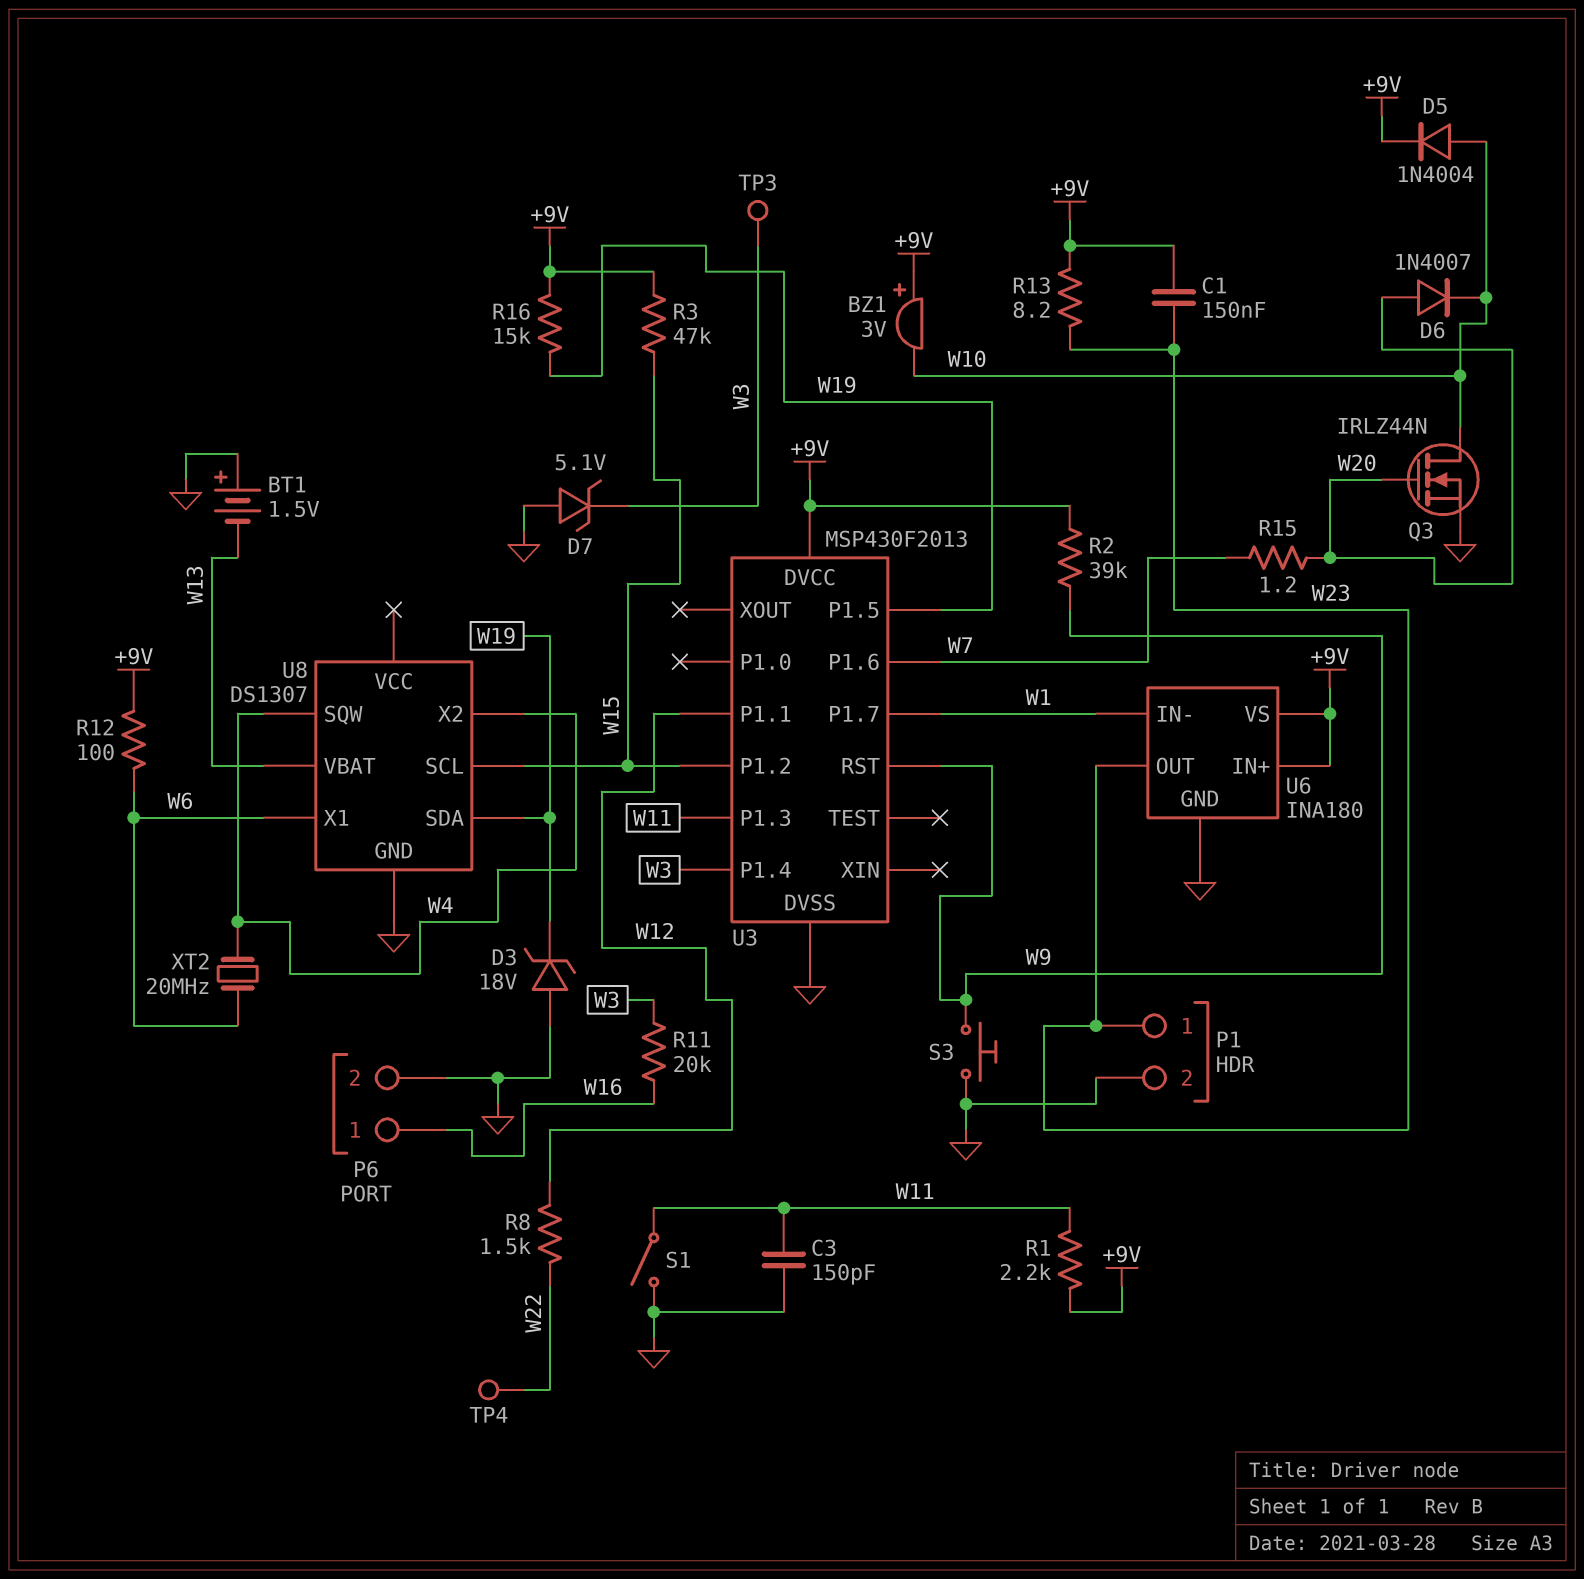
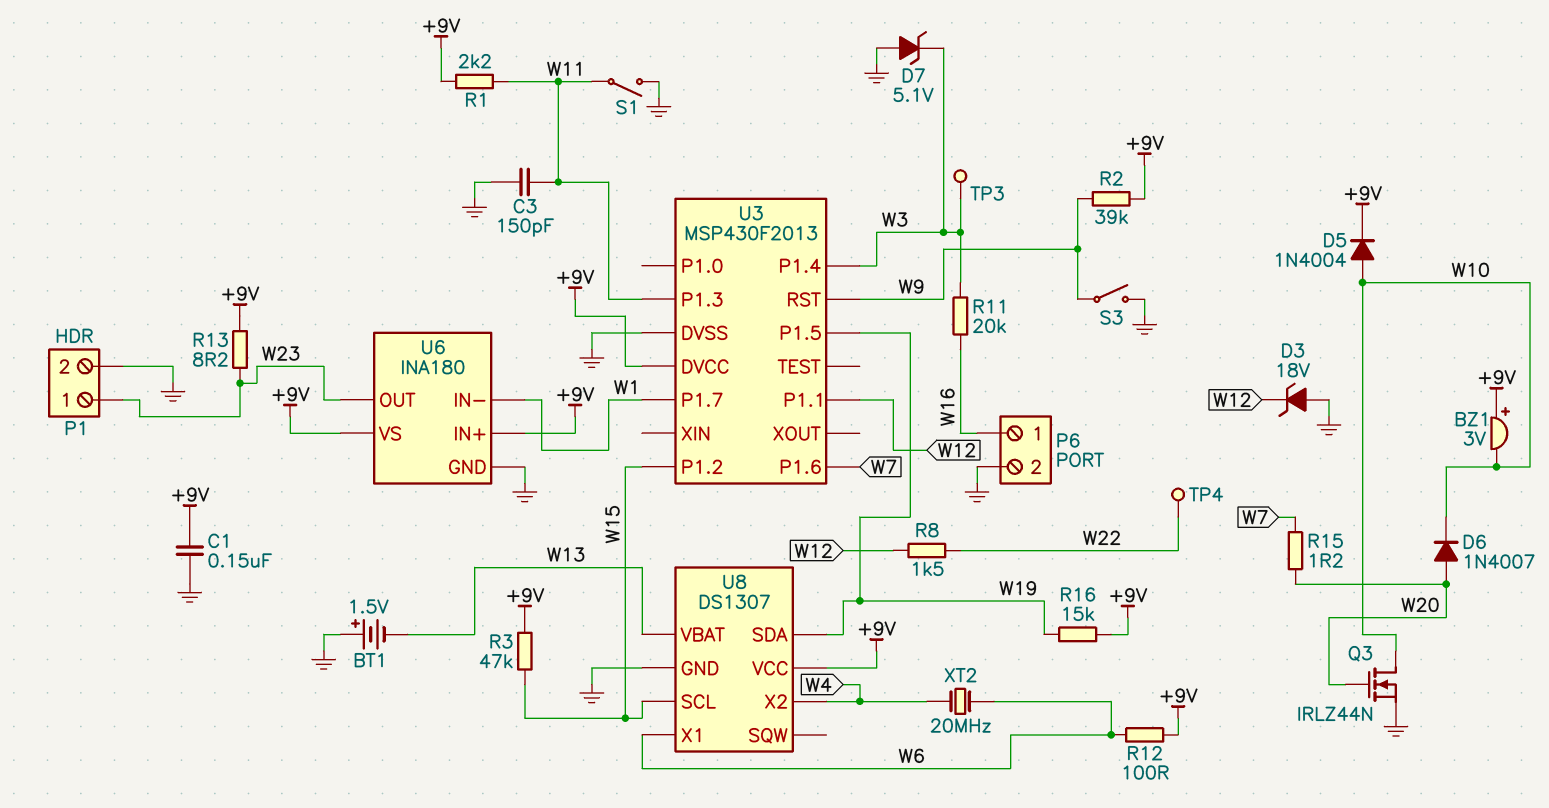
C1: 150nF (+9V, W23) -> 150nF (+9V, GND)
D3: zener 18V (A GND, K W19) -> zener 18V (A GND, K W12)
S3: button (GND, W9) -> switch (GND, W9)
U8 pin SQW: W4 -> none
U8 pin VCC: none -> +9V

